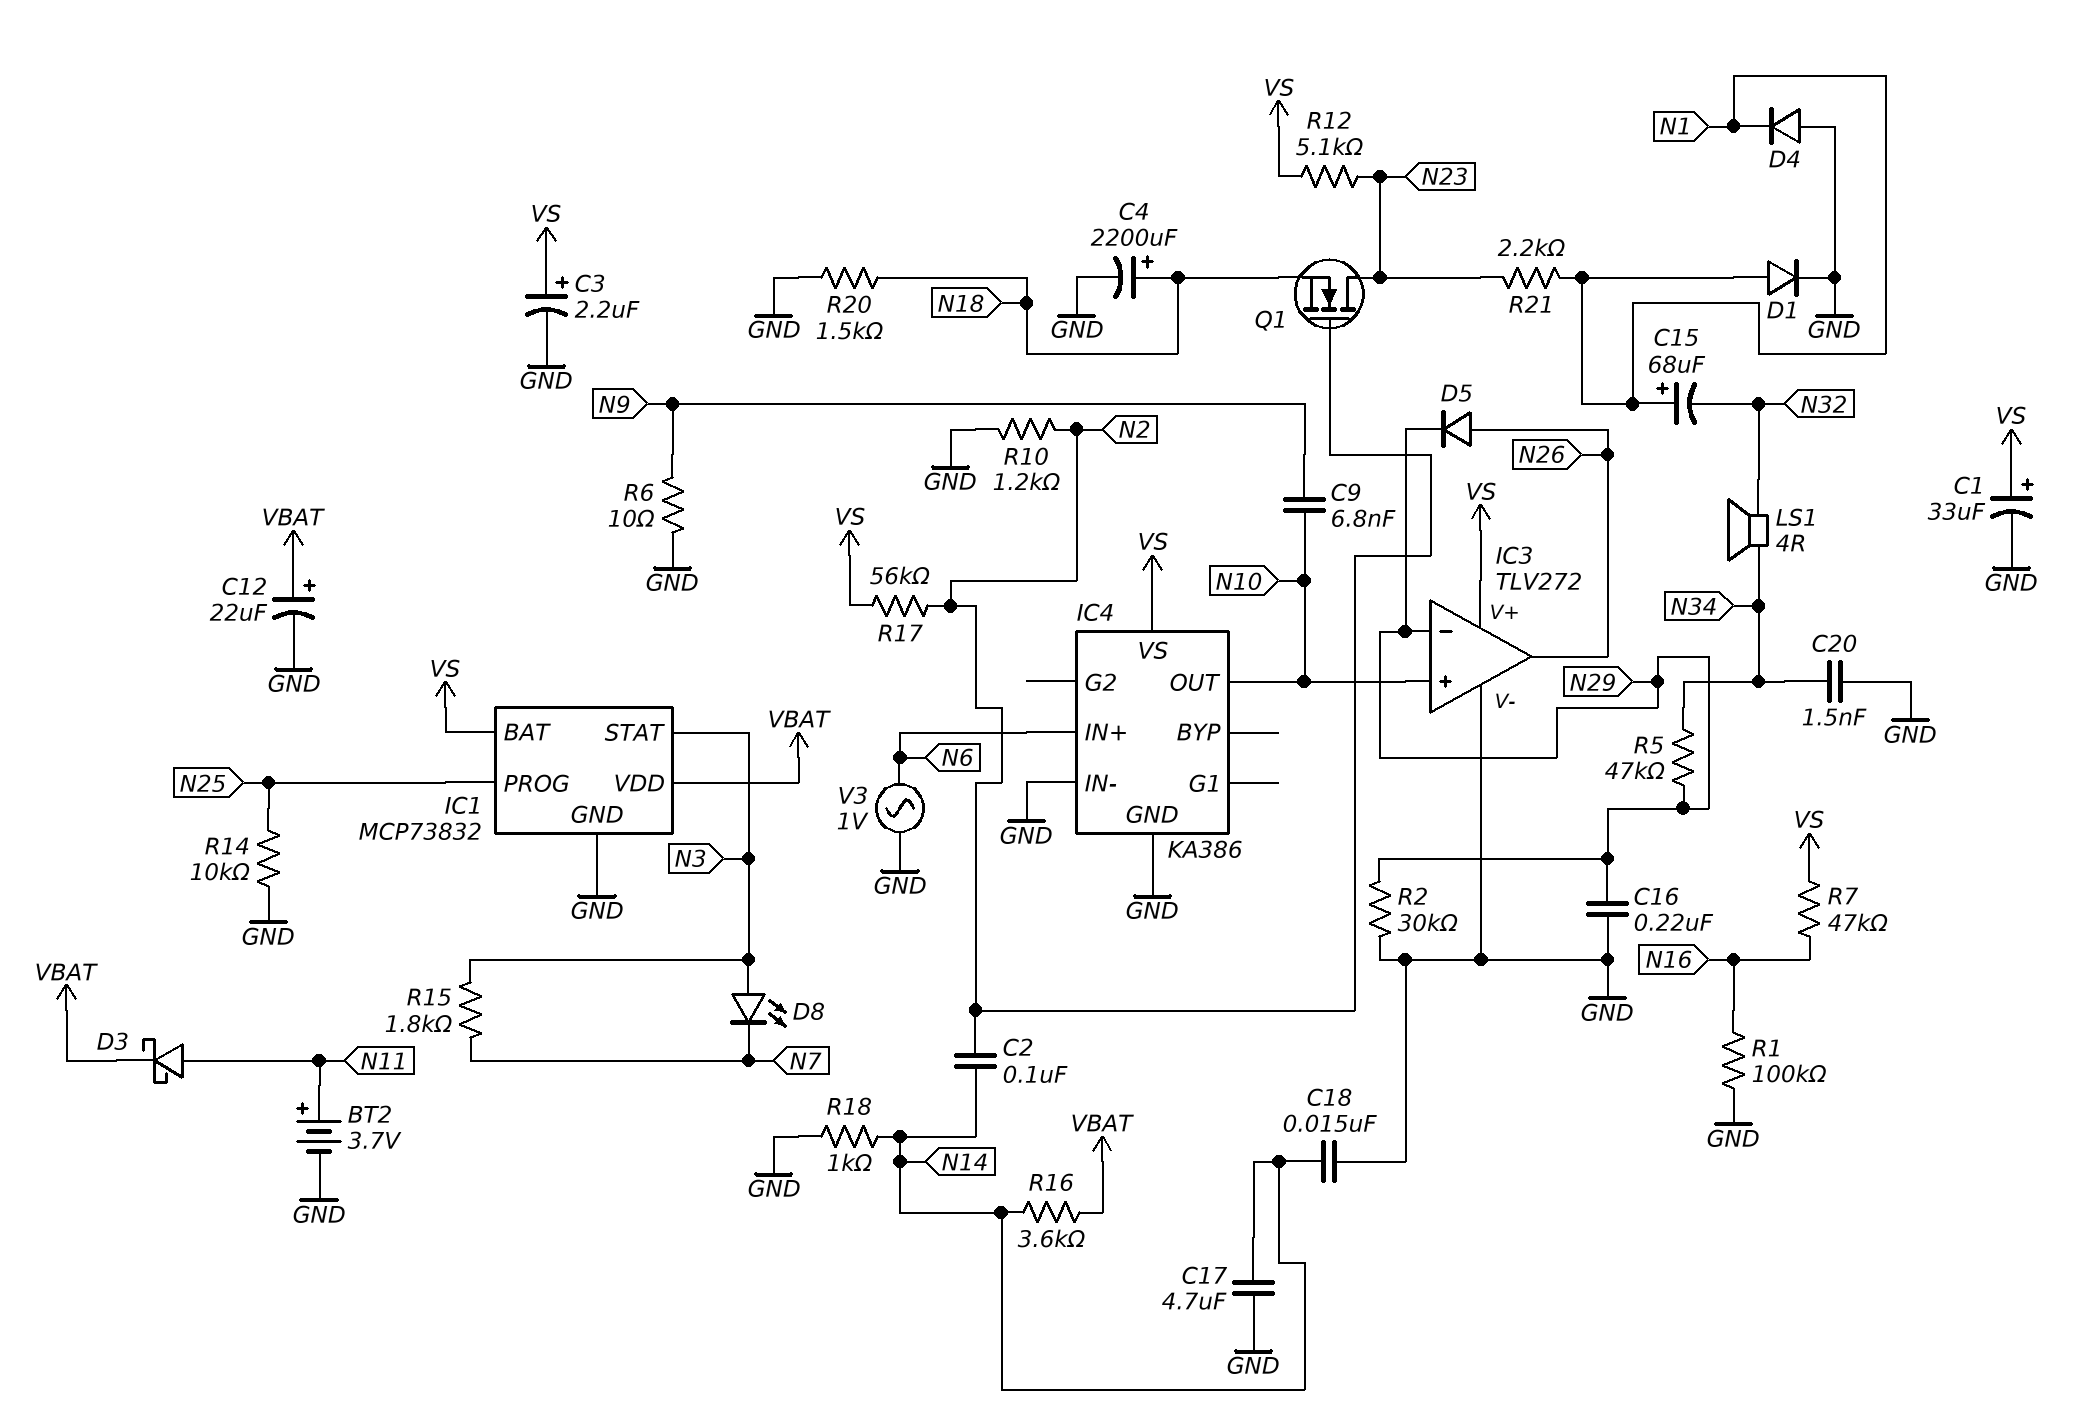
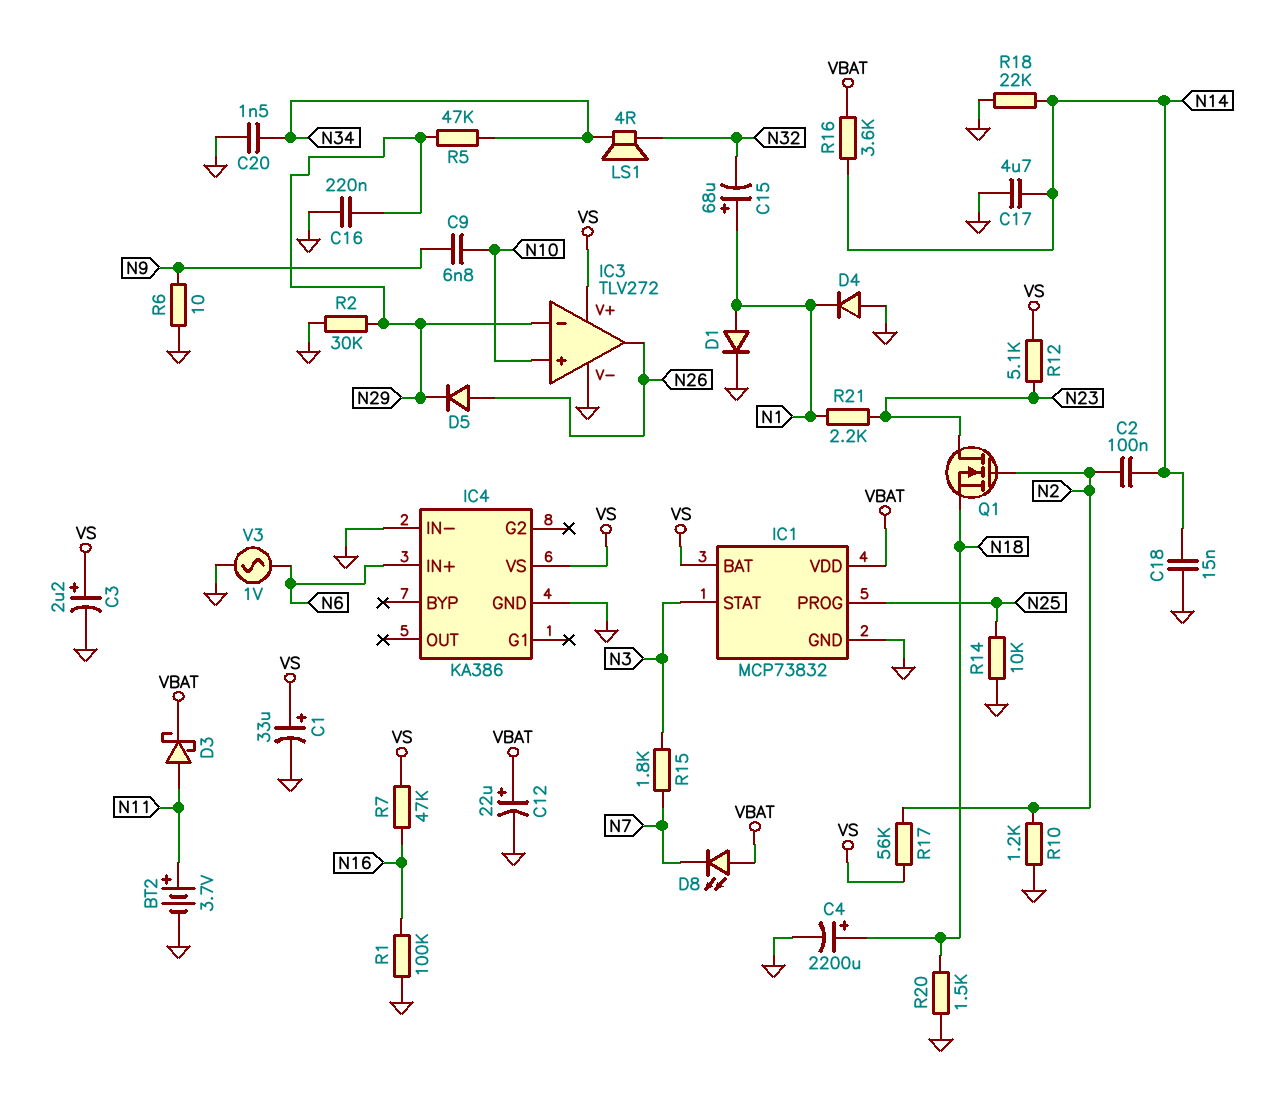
D8: LED (A N3, K N7) -> LED (A VBAT, K N7)
IC4 pin OUT: N10 -> none
R18: 1k (GND, N14) -> 22k (GND, N14)

